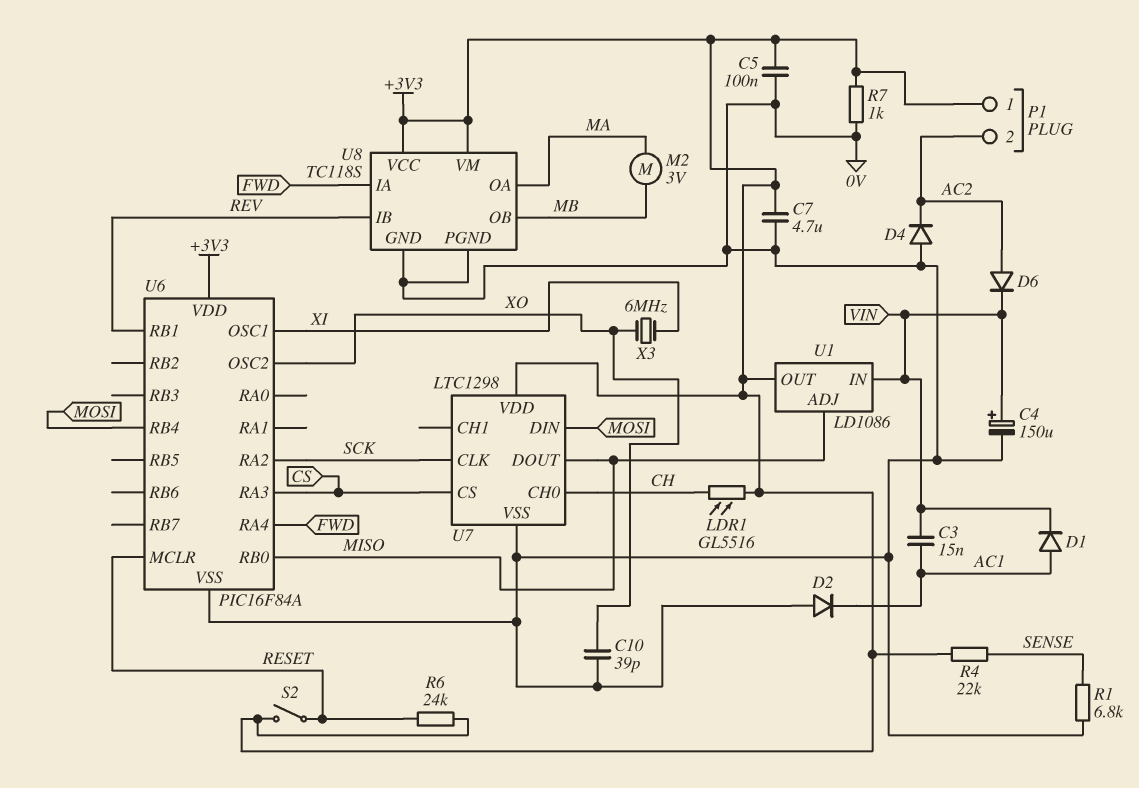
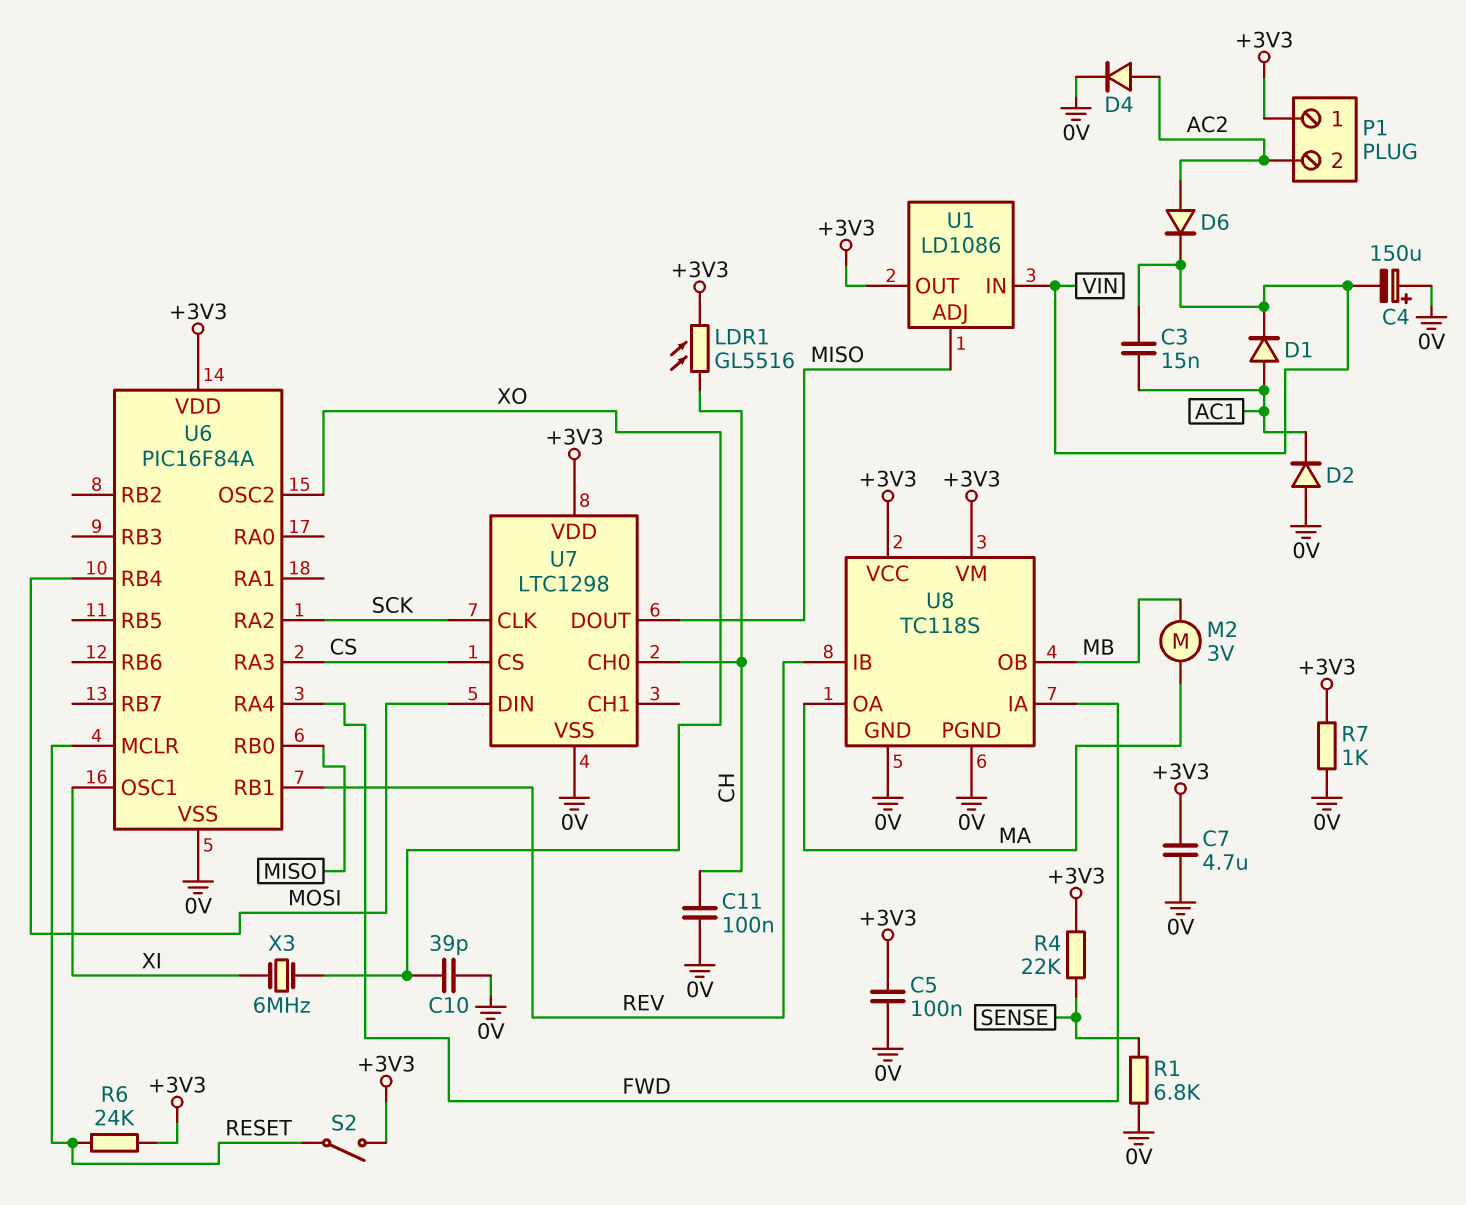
C4: 150uF (plus VIN, minus 0V) -> 150uF (plus 0V, minus VIN)
C11: none -> 100nF (0V, CH)
D4: diode (A 0V, K AC2) -> diode (A AC2, K 0V)

